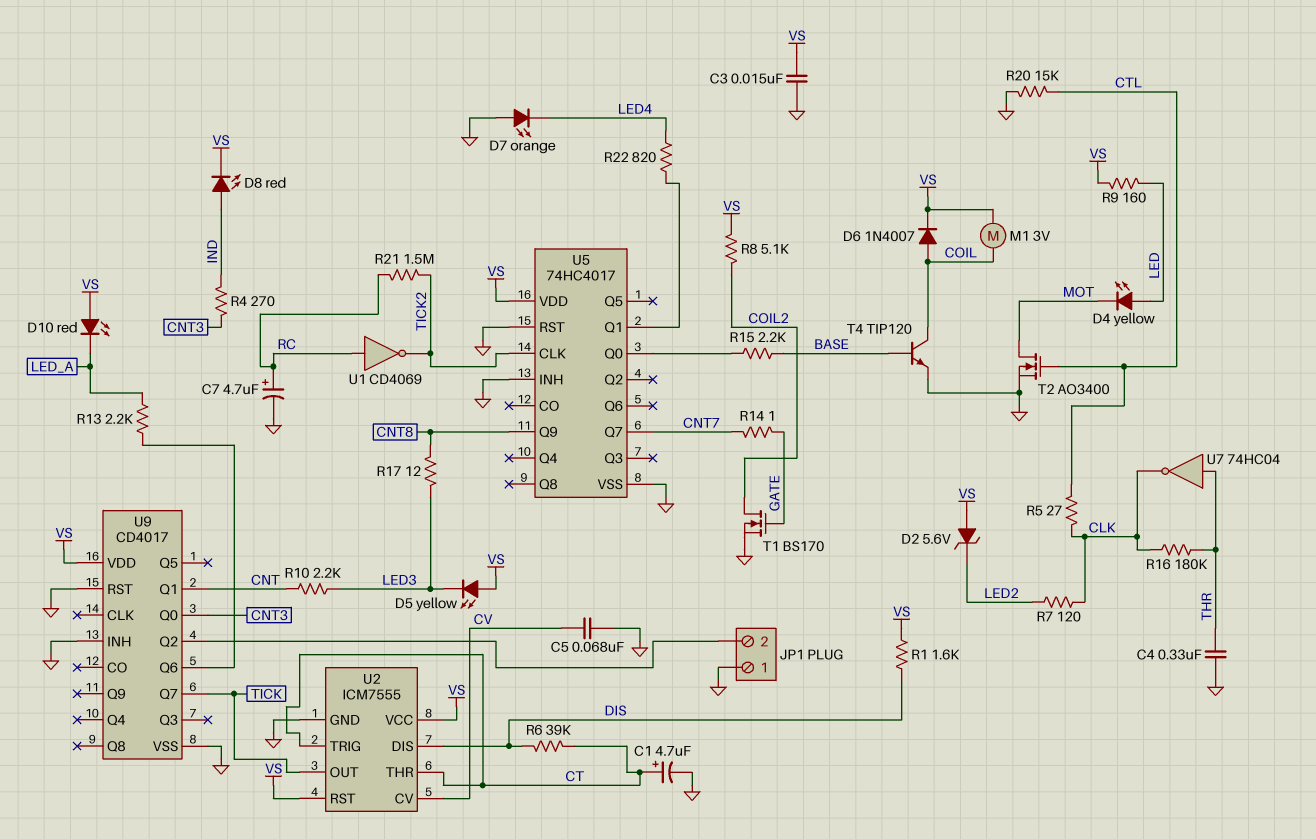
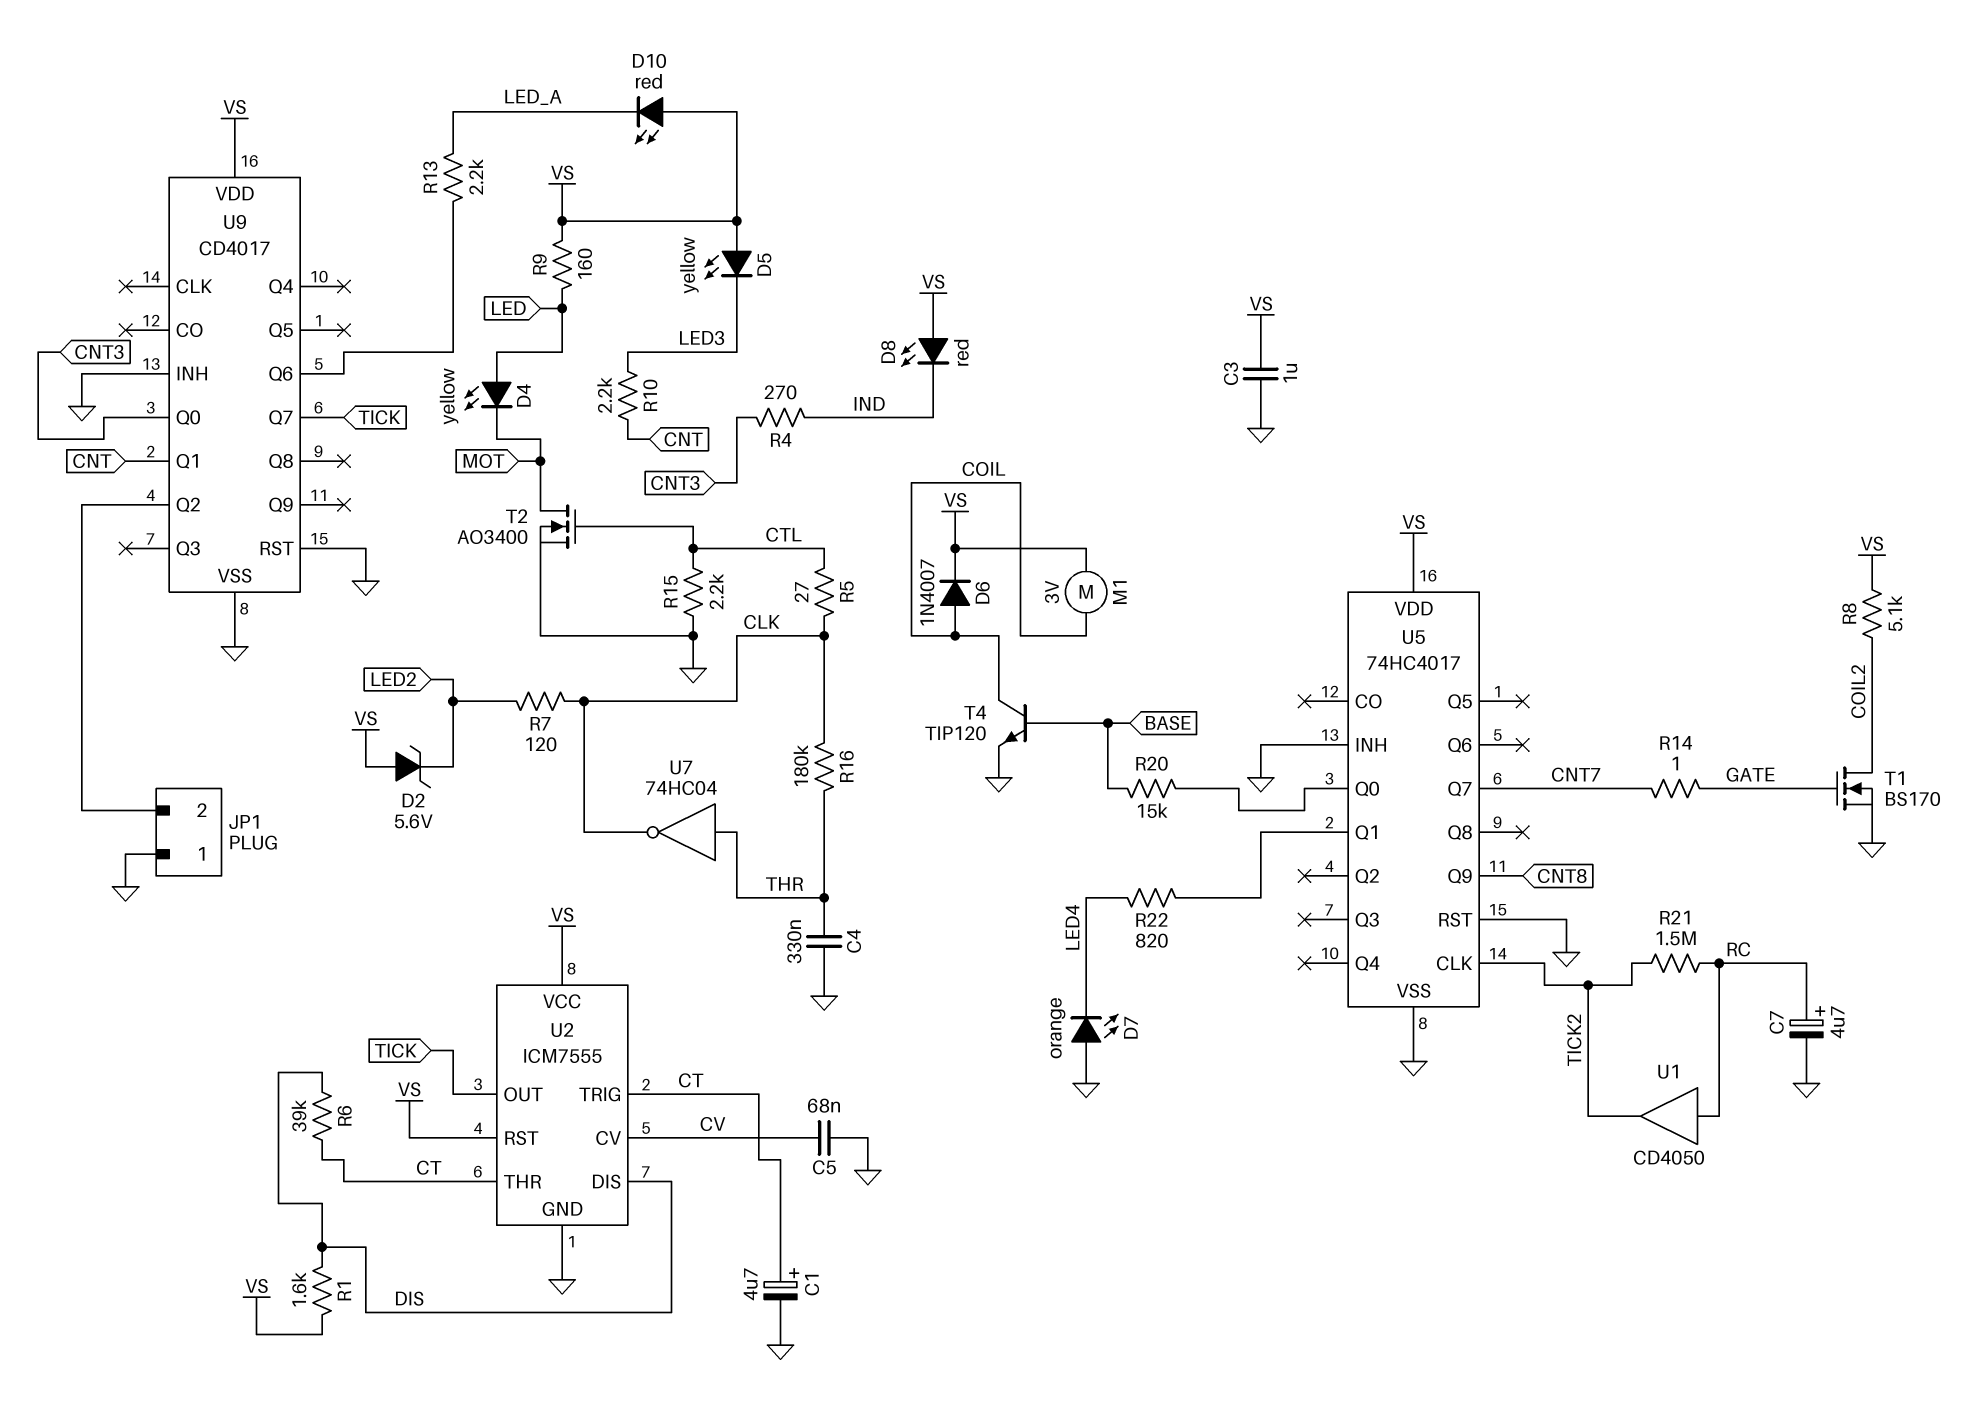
C3: 15nF (GND, VS) -> 1uF (GND, VS)
D8: LED red (A IND, K VS) -> LED red (A VS, K IND)
R15: 2.2k (BASE, U5/Q0) -> 2.2k (CTL, GND)
R17: 12 (CNT8, LED3) -> none
R20: 15k (CTL, GND) -> 15k (BASE, U5/Q0)
U1: NOT CD4069 (in RC, out TICK2) -> buffer CD4050 (in RC, out TICK2)

